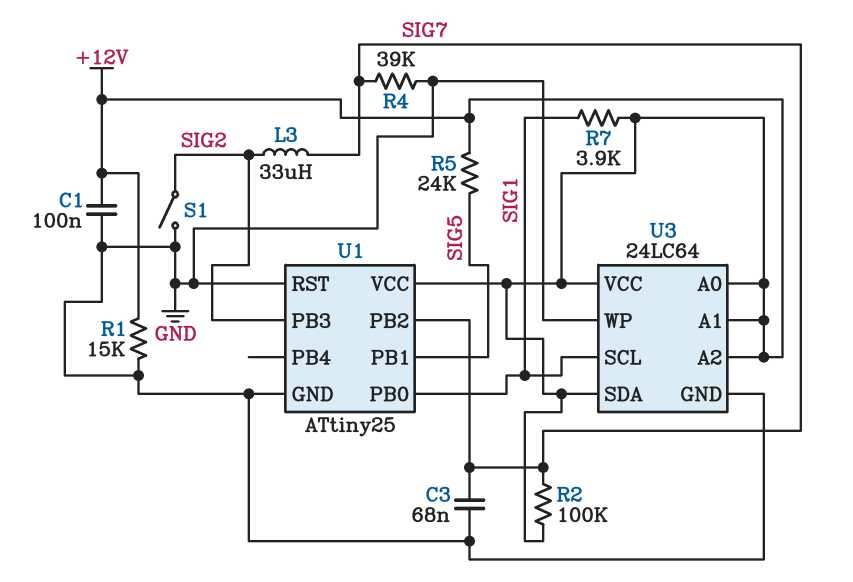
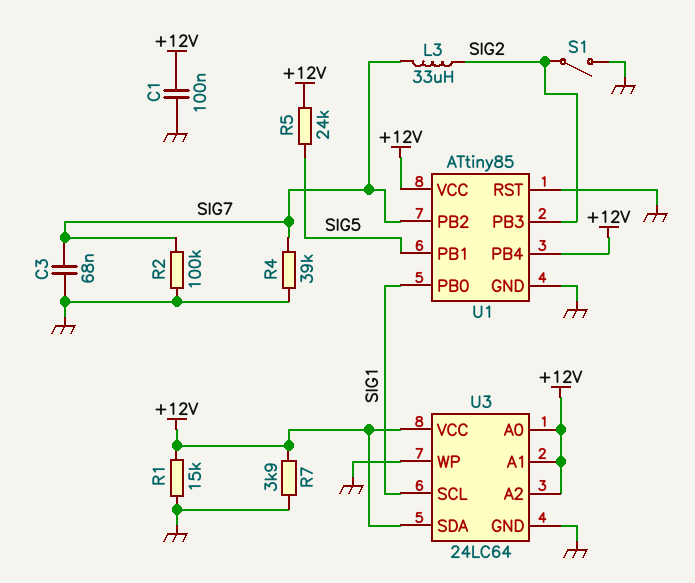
R2: 100k (+12V, SIG7) -> 100k (GND, SIG7)
R7: 3.9k (+12V, SIG1) -> 3.9k (+12V, GND)
U1: ATtiny25 -> ATtiny85
U1 pin PB4: none -> +12V

